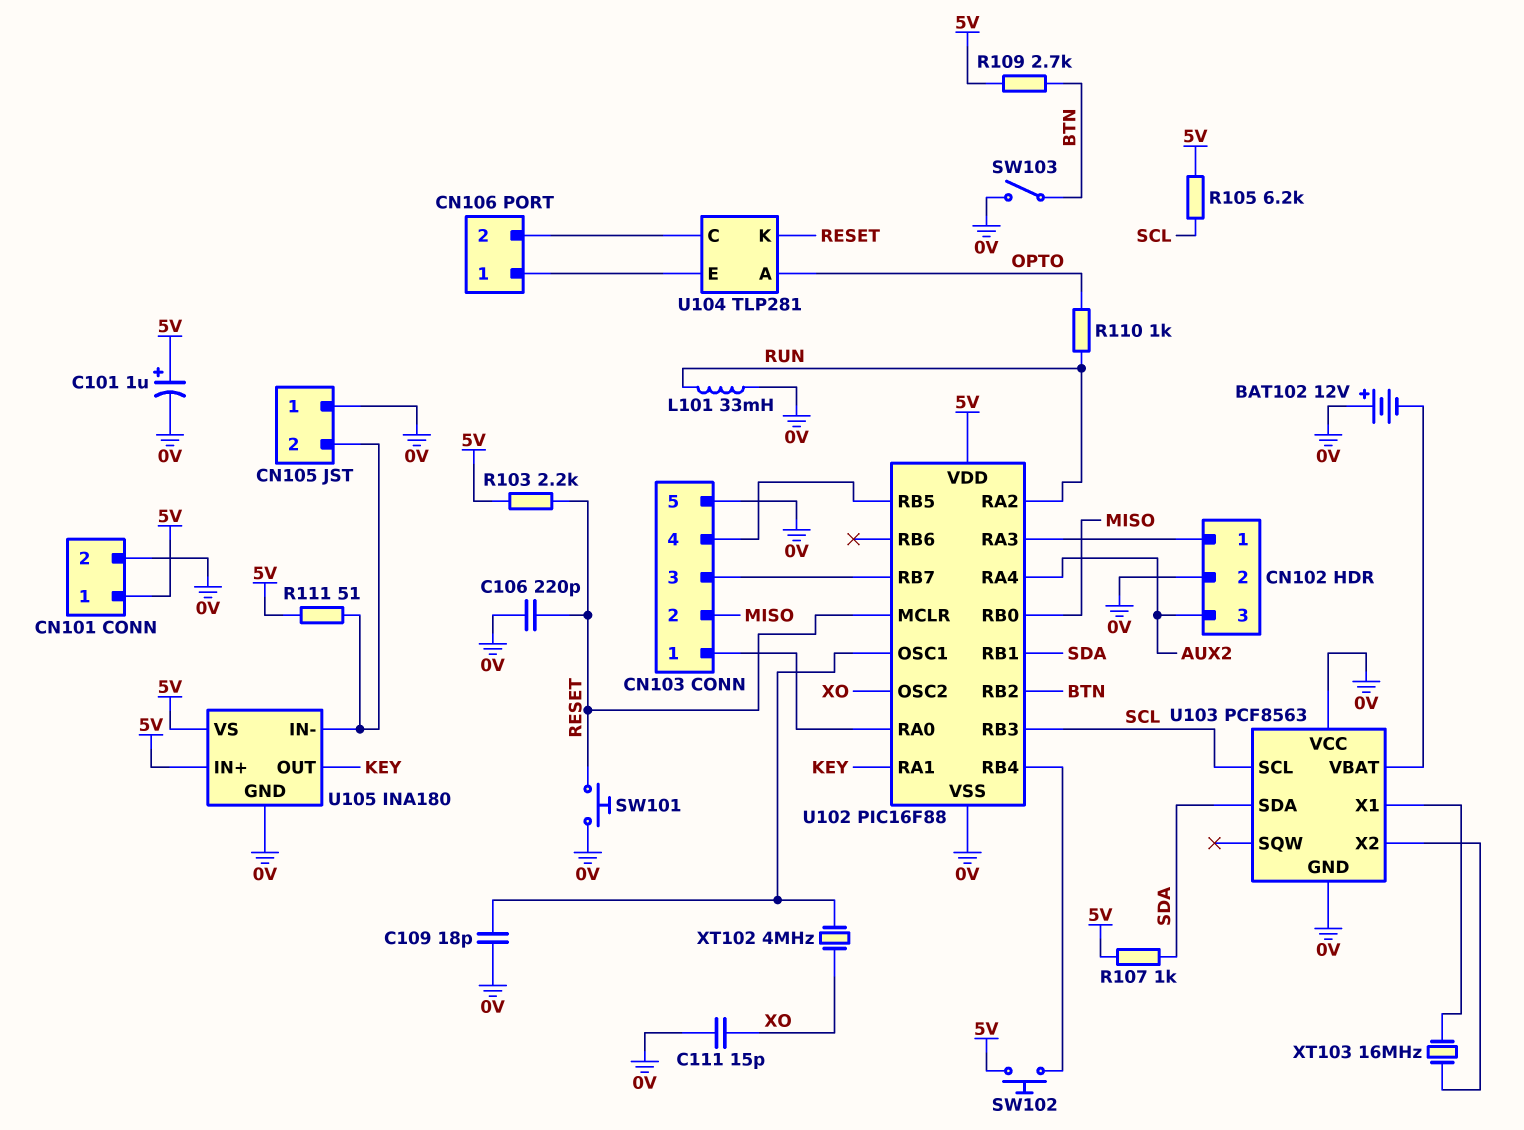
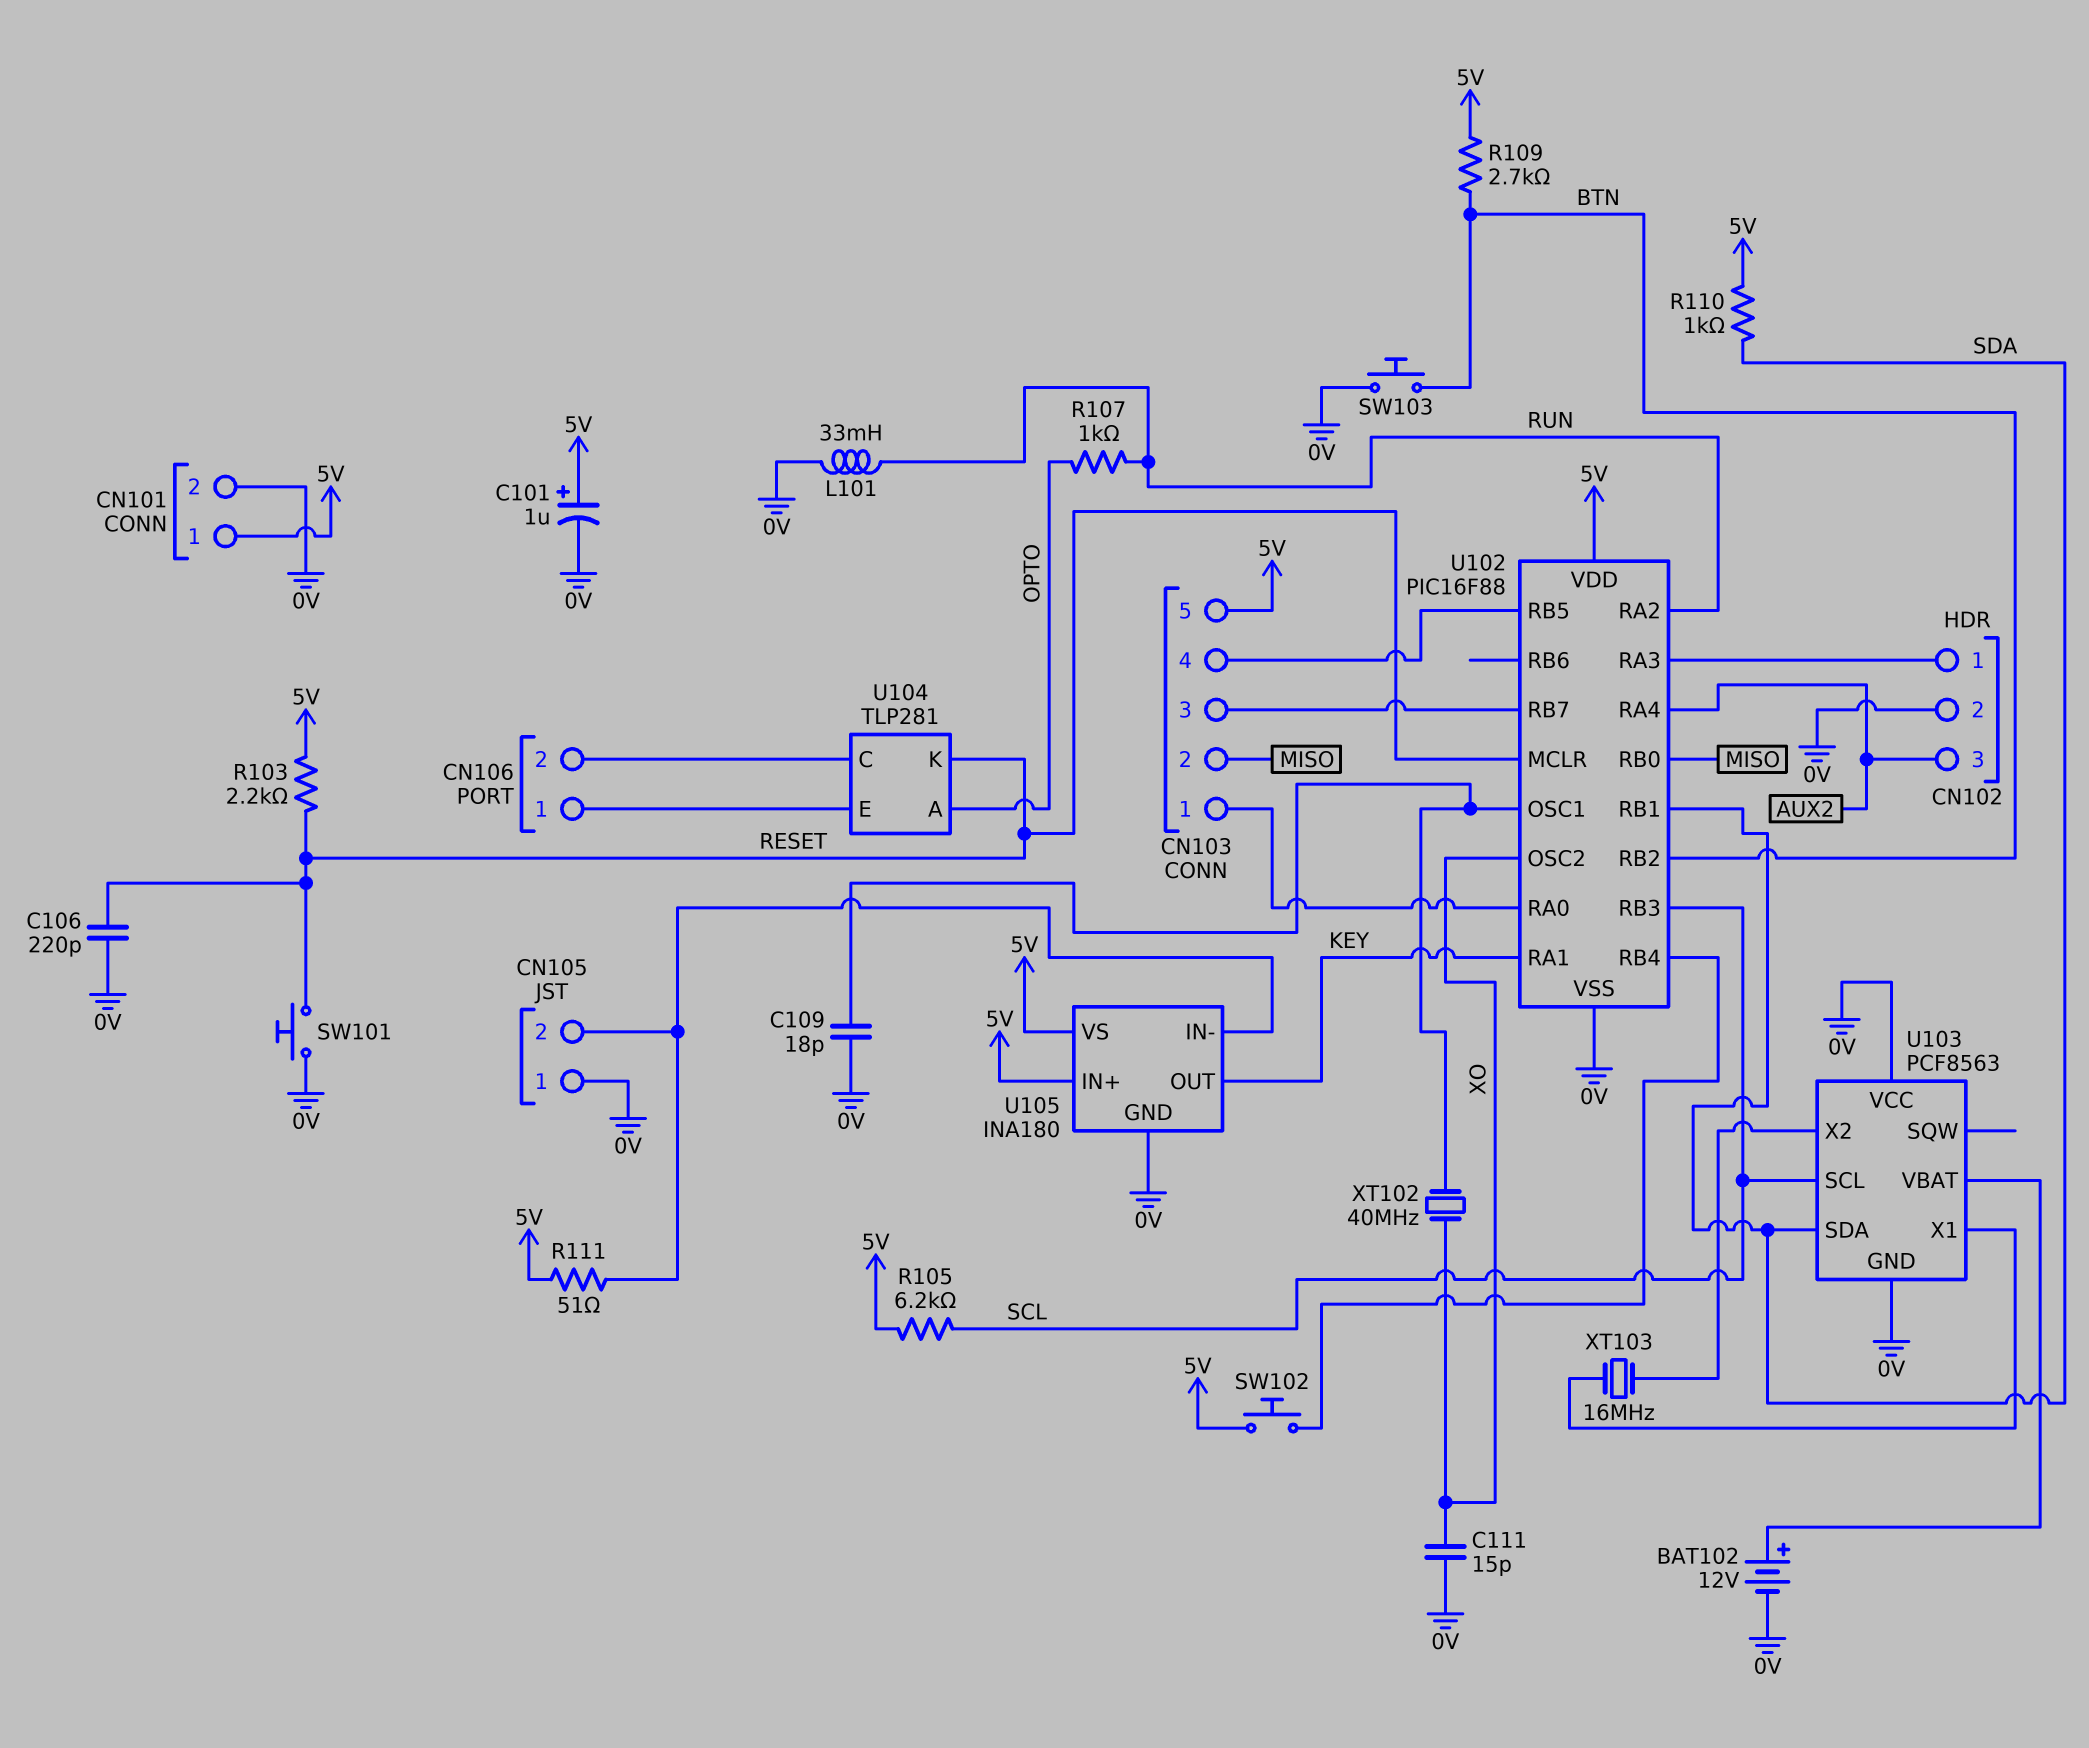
BAT102: 12V (plus 0V, minus U103/VBAT) -> 12V (plus U103/VBAT, minus 0V)
CN103 pin 5: 0V -> 5V
R107: 1k (5V, SDA) -> 1k (OPTO, RUN)
R110: 1k (OPTO, RUN) -> 1k (5V, SDA)
SW103: switch (0V, BTN) -> button (0V, BTN)
XT102: 4MHz (U102/OSC1, XO) -> 40MHz (U102/OSC1, XO)

